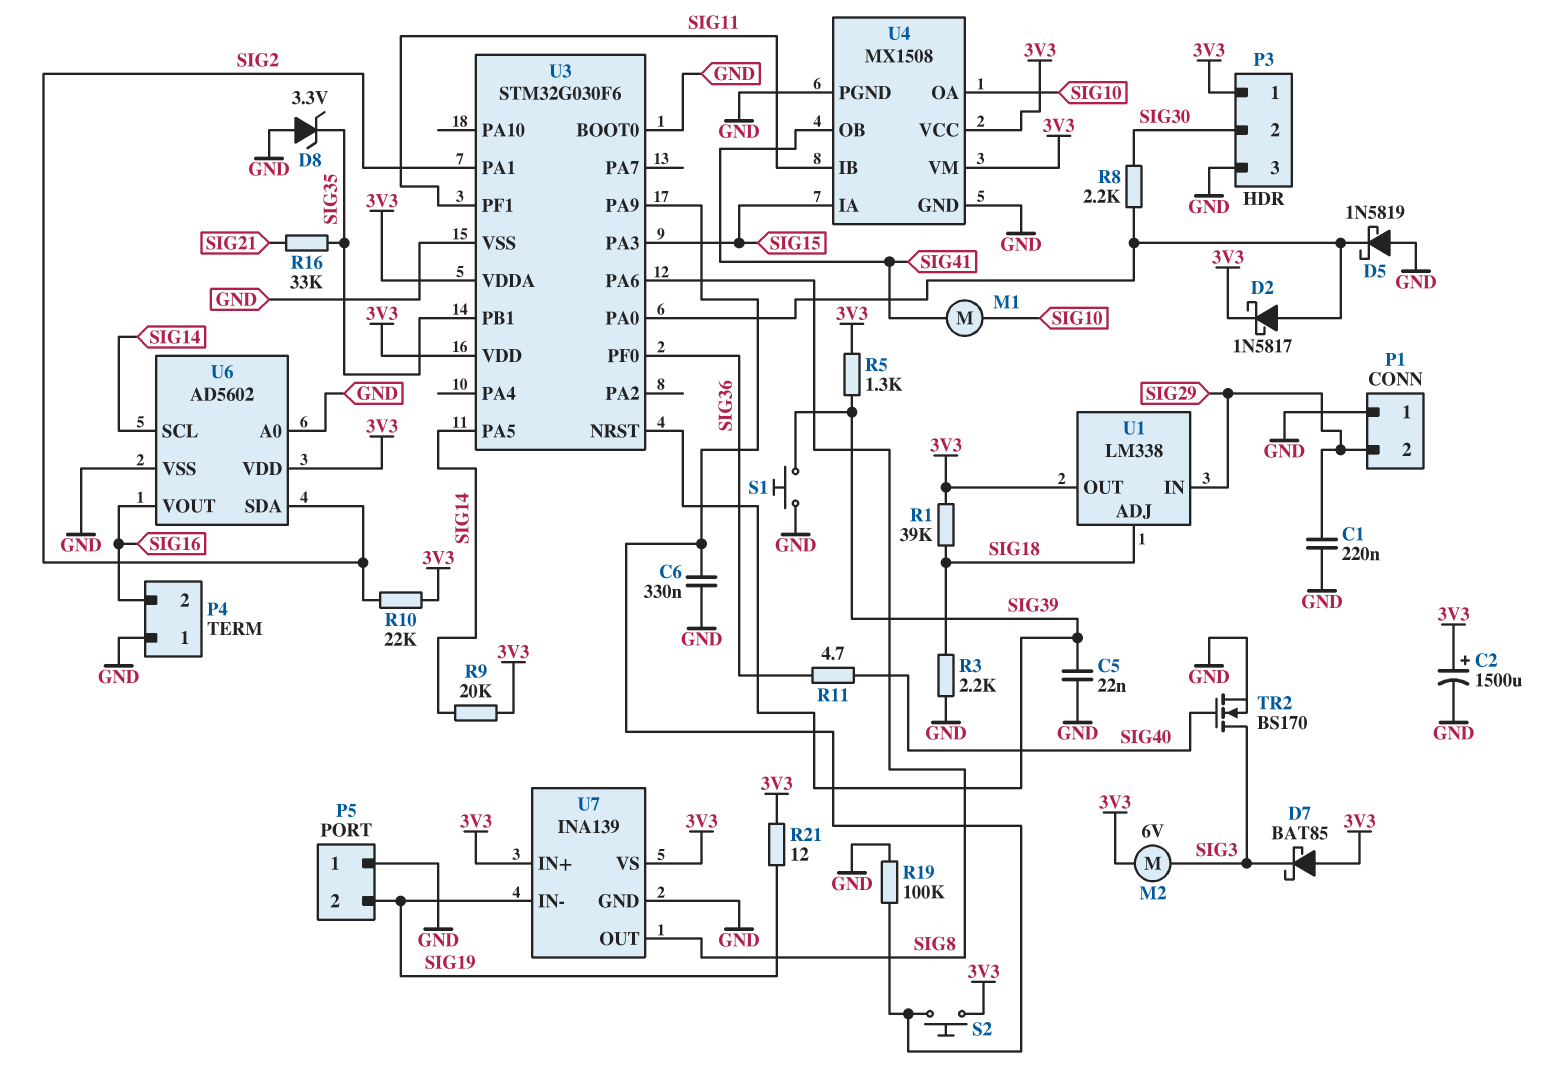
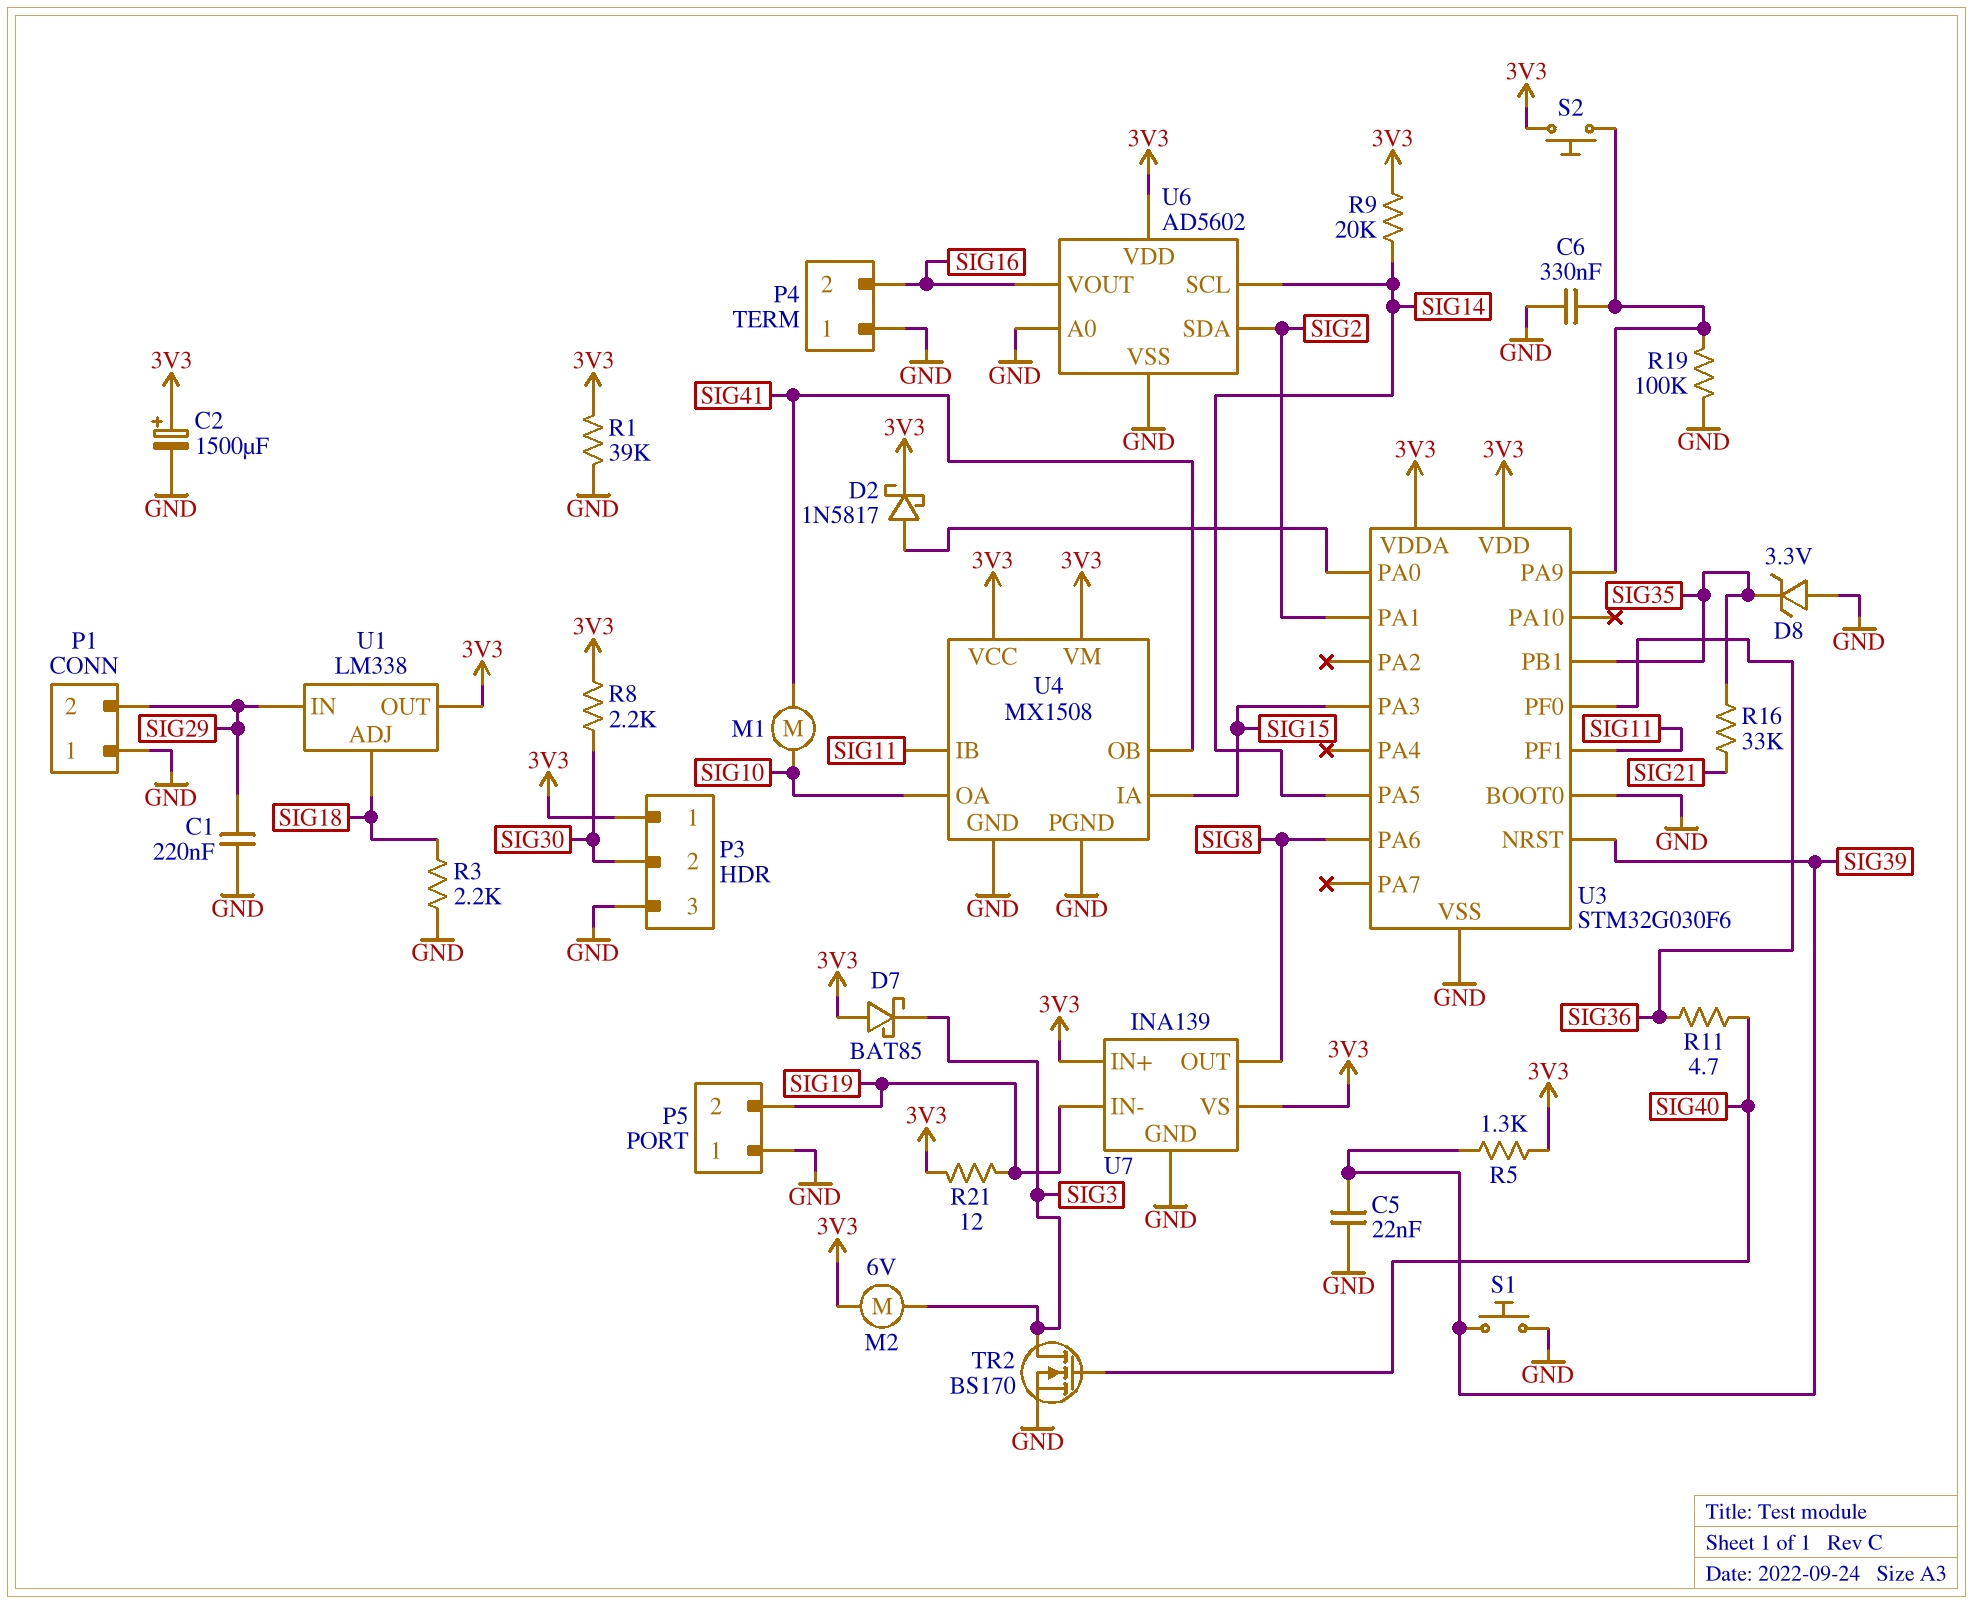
D5: schottky 1N5819 (A GND, K U3/PA0) -> none
R1: 39k (3V3, SIG18) -> 39k (3V3, GND)
R8: 2.2k (SIG30, U3/PA0) -> 2.2k (3V3, SIG30)
R10: 22k (3V3, SIG2) -> none

